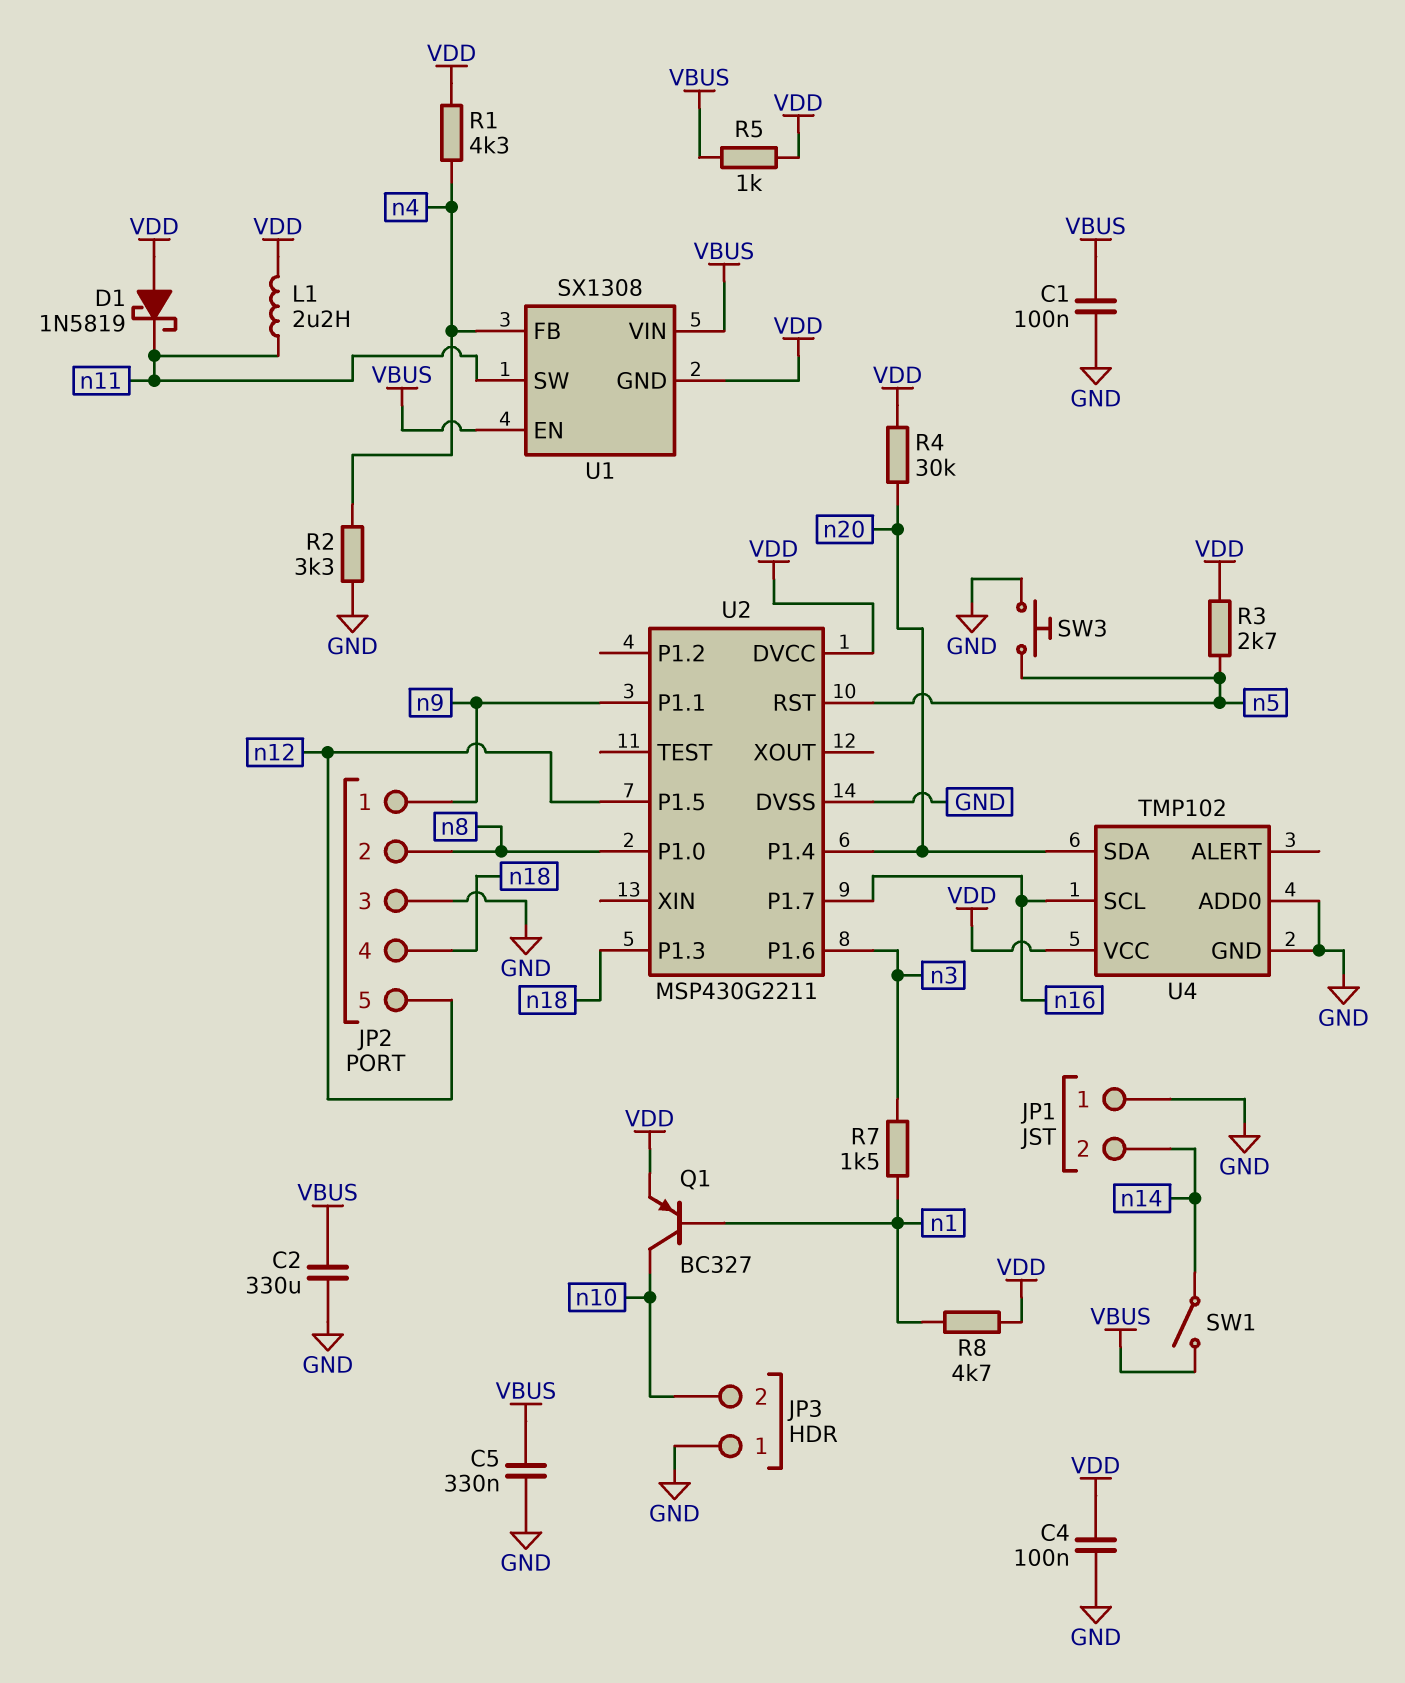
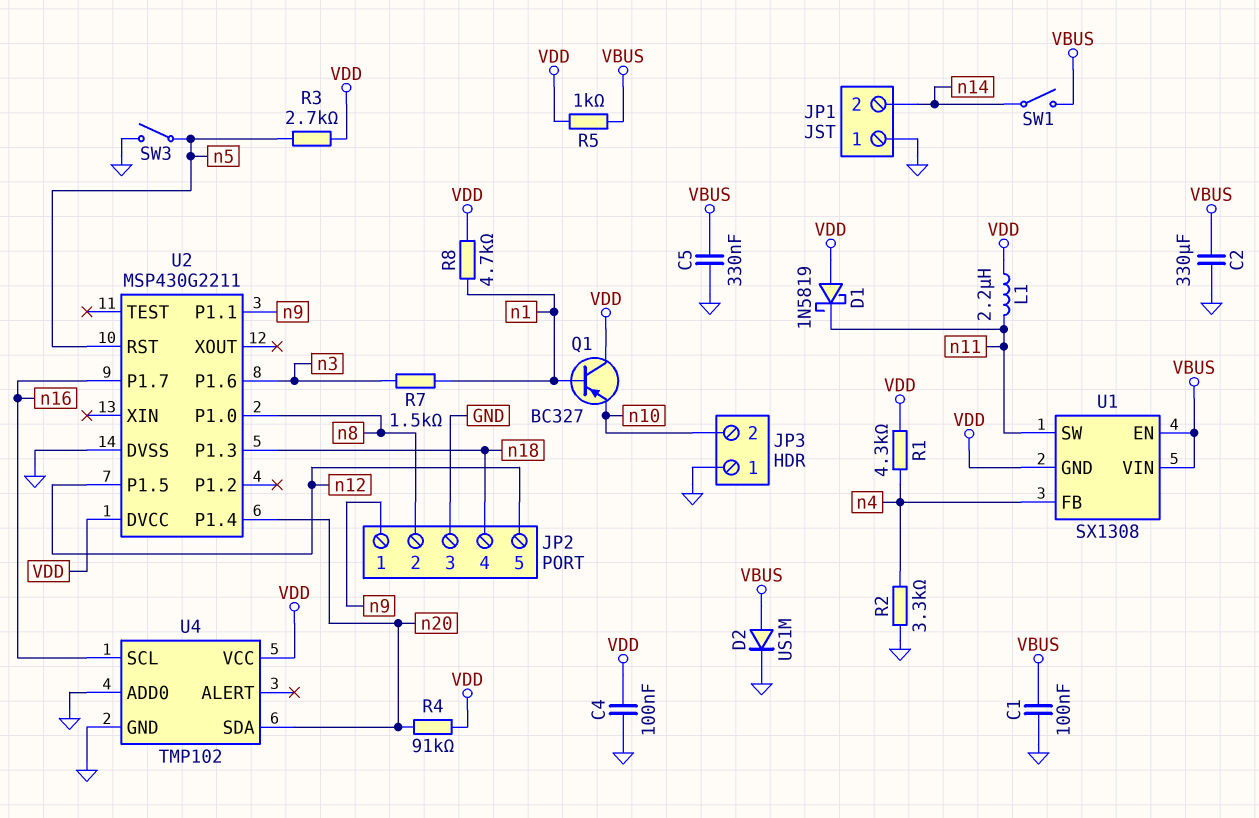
D2: none -> diode US1M (A VBUS, K GND)
Q1: PNP BC327 (B n1, C n10, E VDD) -> PNP BC327 (B n1, C VDD, E n10)
R4: 30k (VDD, n20) -> 91k (VDD, n20)
SW3: button (GND, n5) -> switch (GND, n5)

